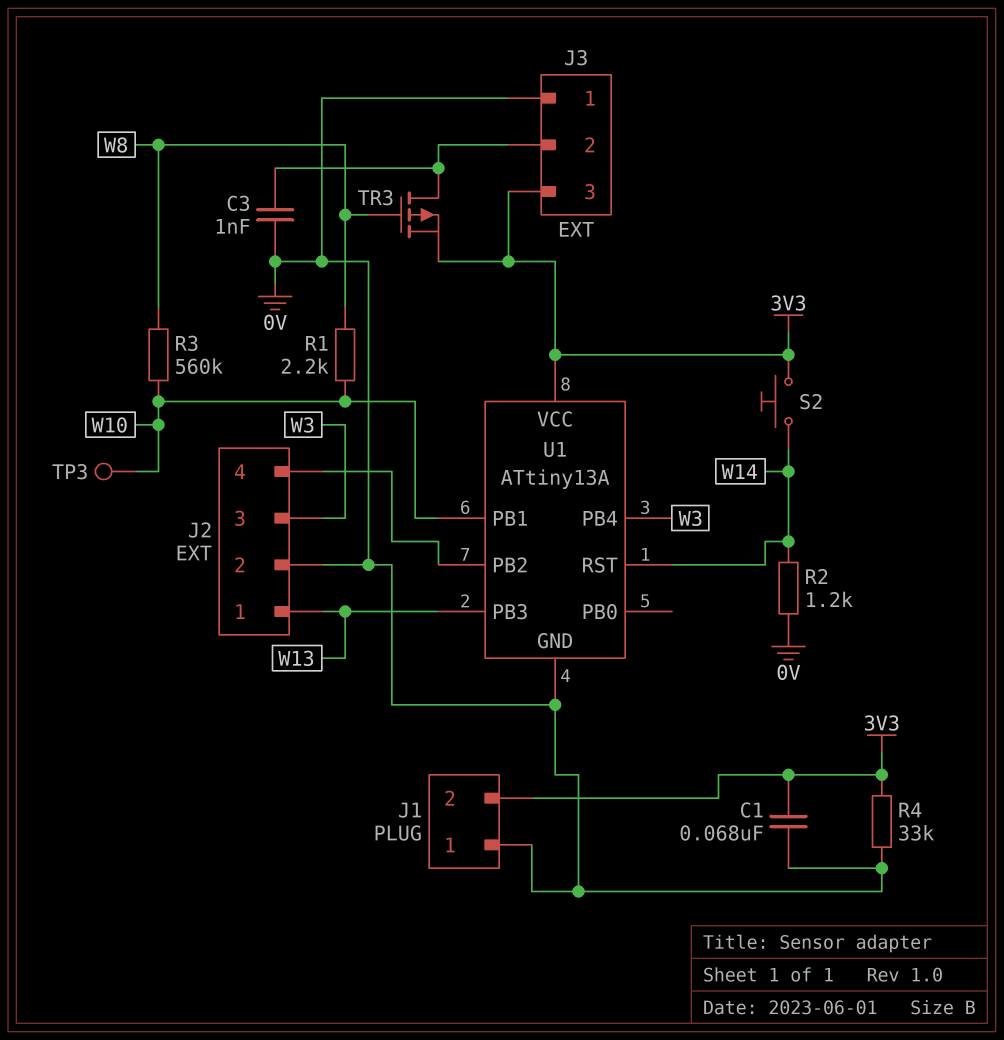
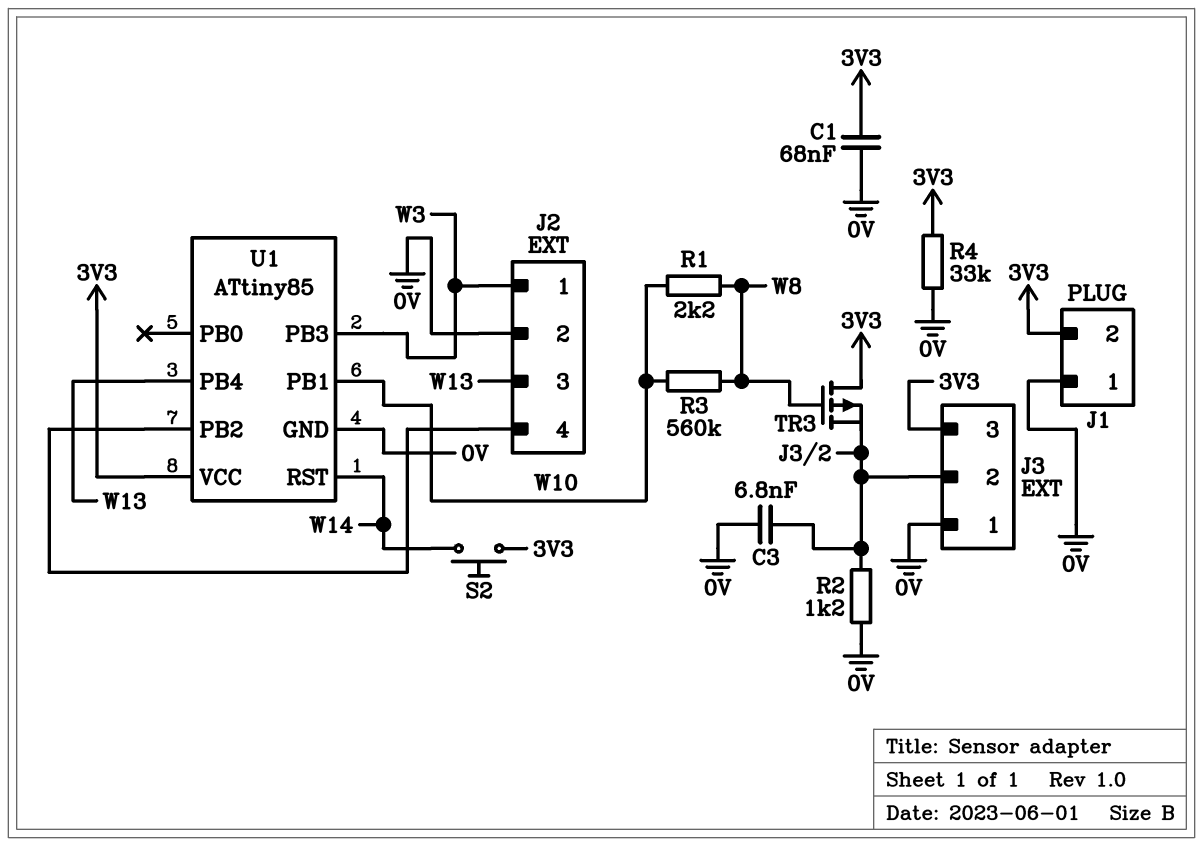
C3: 1nF (0V, J3/2) -> 6.8nF (0V, J3/2)
J2 pin 1: W13 -> W3
J2 pin 3: W3 -> W13
R2: 1.2k (0V, W14) -> 1.2k (0V, J3/2)
TP3: test point (W10) -> none
TR3: PMOS (G W8, D J3/2, S 3V3) -> PMOS (G W8, D 3V3, S J3/2)
U1: ATtiny13A -> ATtiny85
U1 pin PB3: W13 -> W3
U1 pin PB4: W3 -> W13

